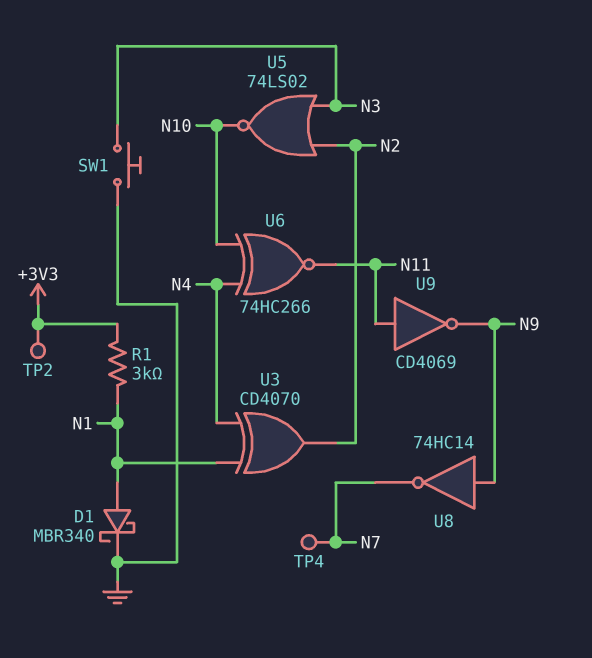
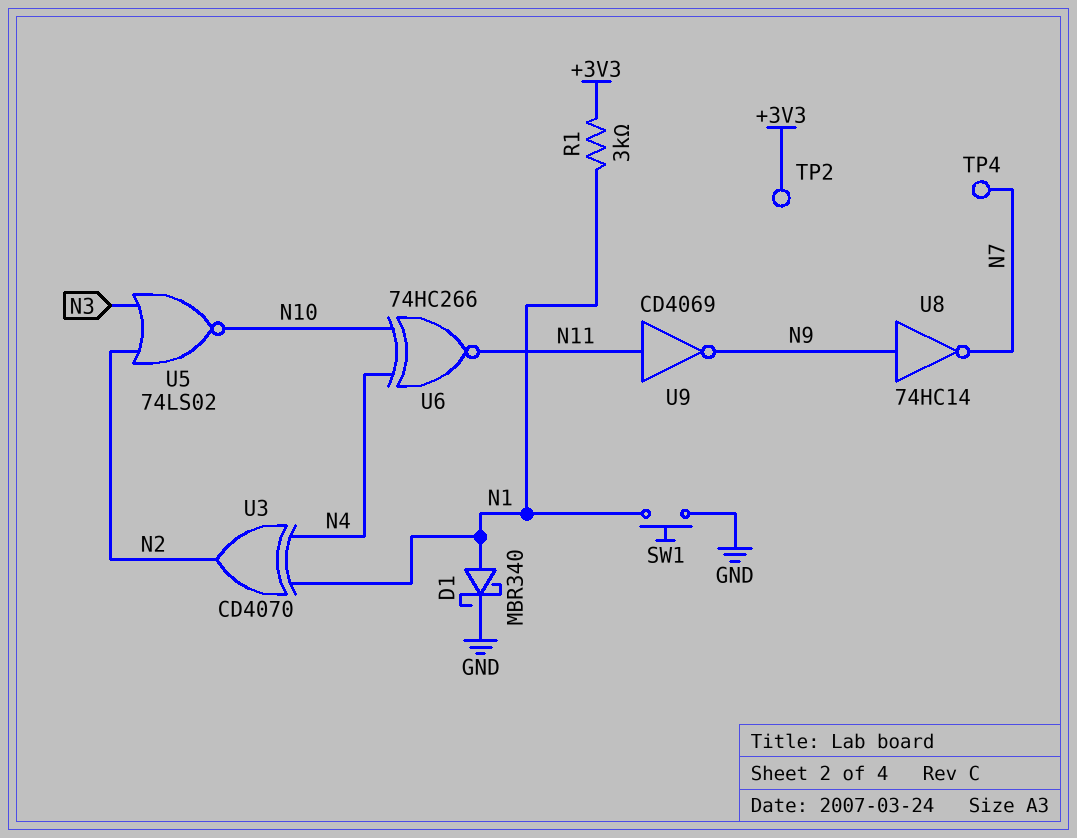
SW1: button (GND, N3) -> button (GND, N1)

